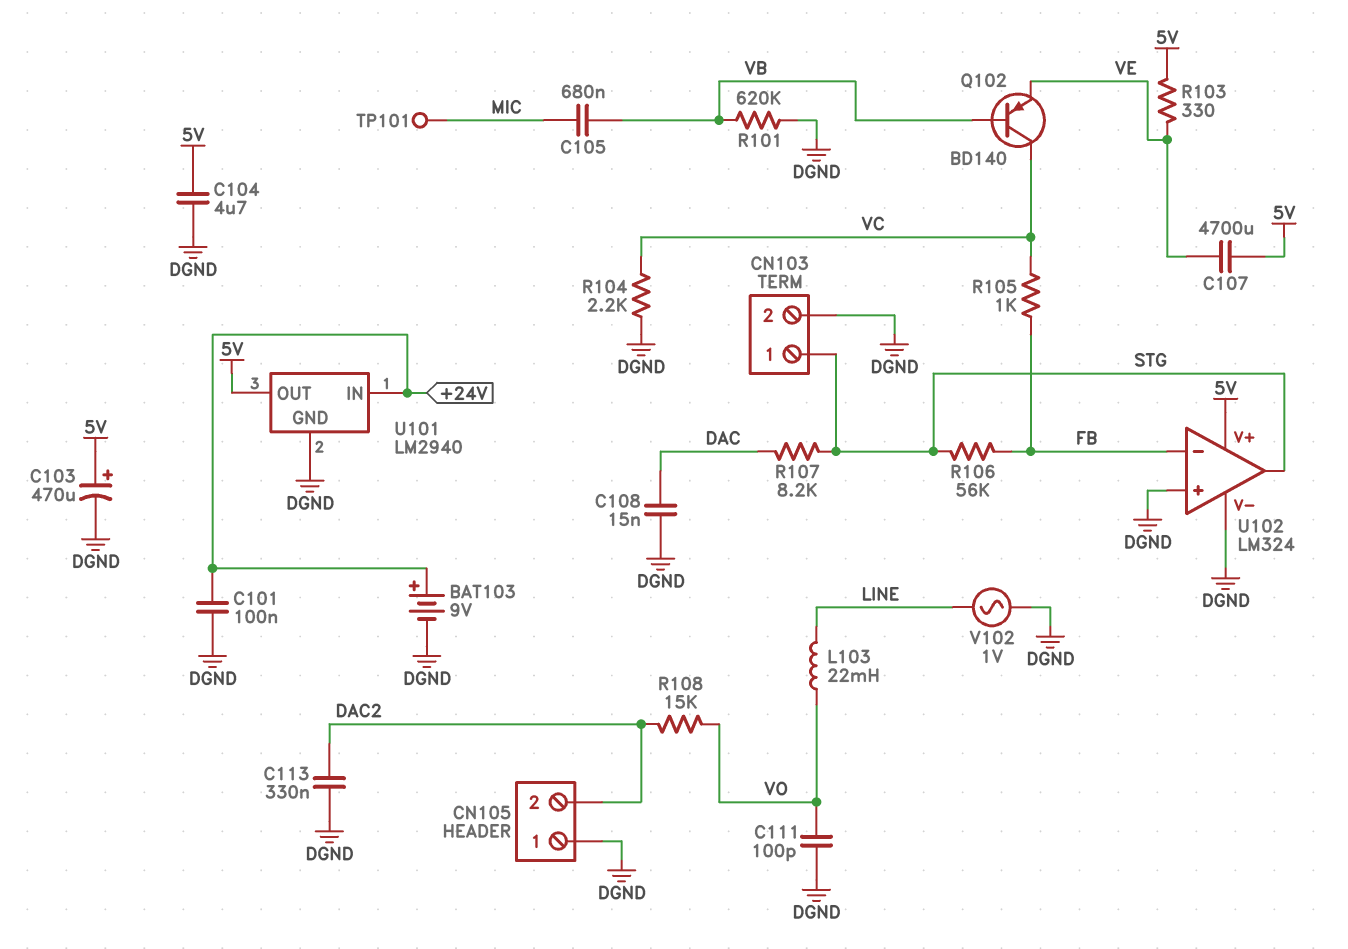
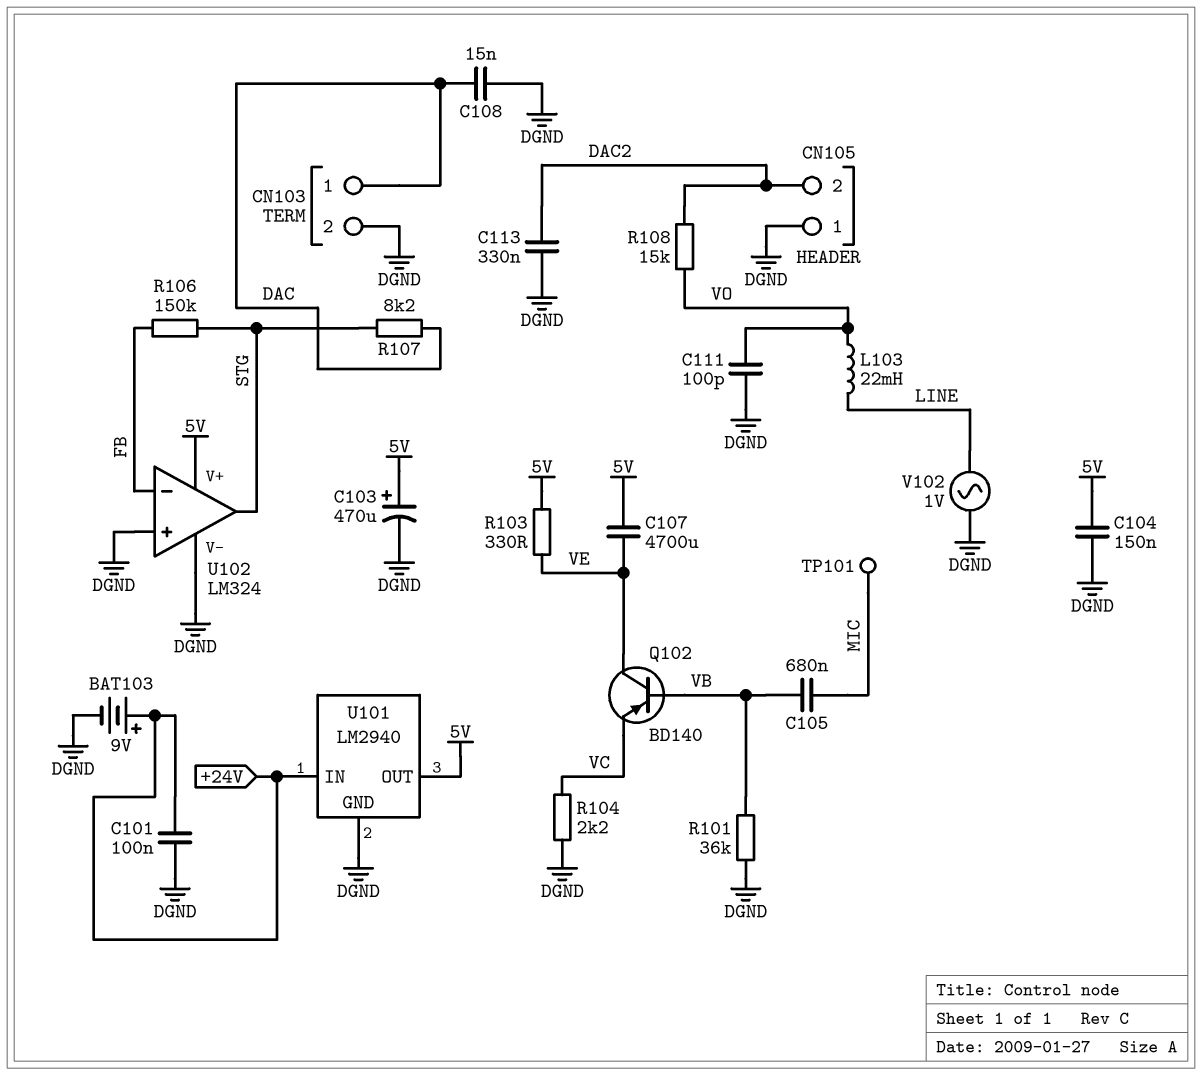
C104: 4.7uF (5V, DGND) -> 150nF (5V, DGND)
CN103 pin 1: STG -> DAC
Q102: PNP BD140 (B VB, C VC, E VE) -> PNP BD140 (B VB, C VE, E VC)
R101: 620k (DGND, VB) -> 36k (DGND, VB)
R105: 1k (FB, VC) -> none
R106: 56k (FB, STG) -> 150k (FB, STG)

